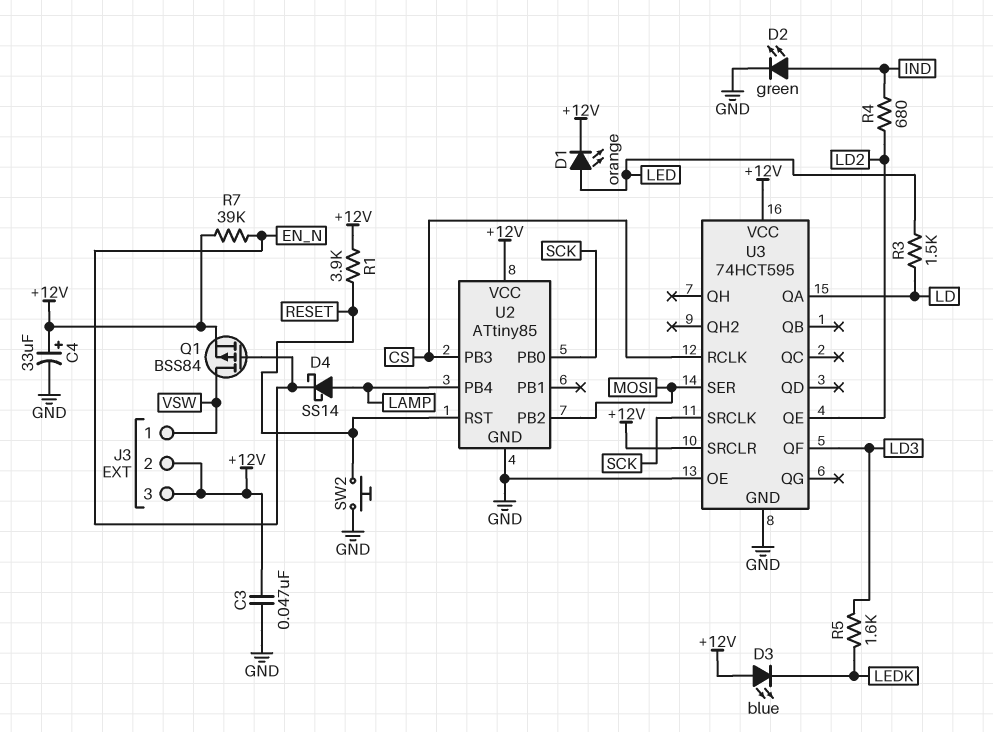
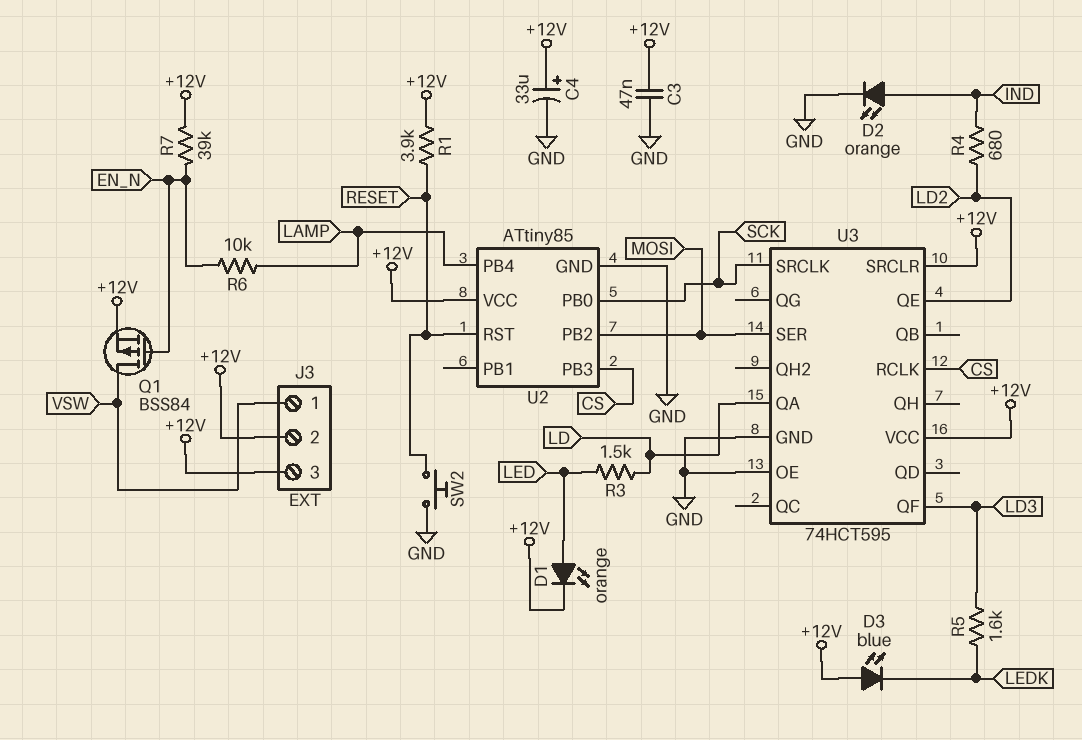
D2: LED green (A IND, K GND) -> LED orange (A IND, K GND)
D4: schottky SS14 (A LAMP, K EN_N) -> none
R6: none -> 10k (EN_N, LAMP)

